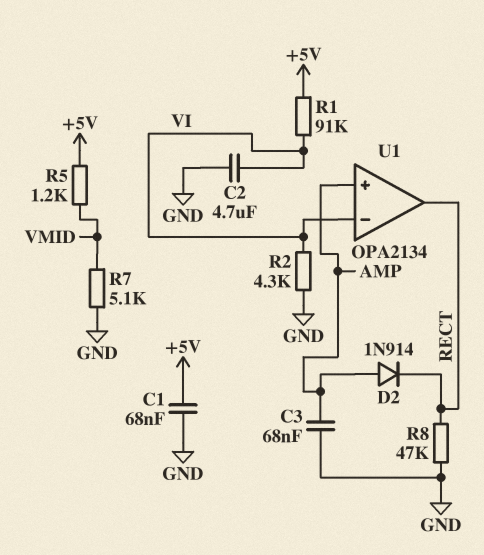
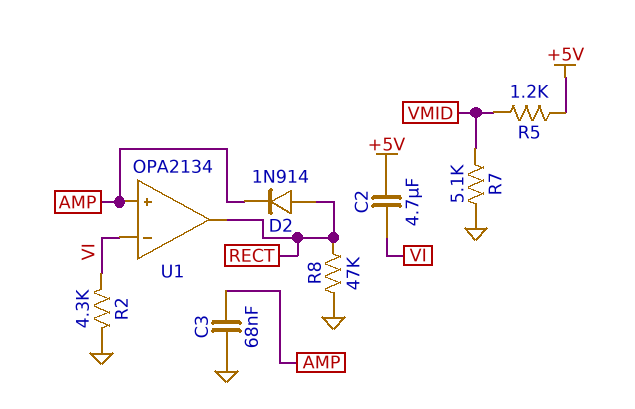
C1: 68nF (+5V, GND) -> none
C2: 4.7uF (GND, VI) -> 4.7uF (+5V, VI)
D2: diode 1N914 (A AMP, K RECT) -> diode 1N914 (A RECT, K AMP)
R1: 91k (+5V, VI) -> none

